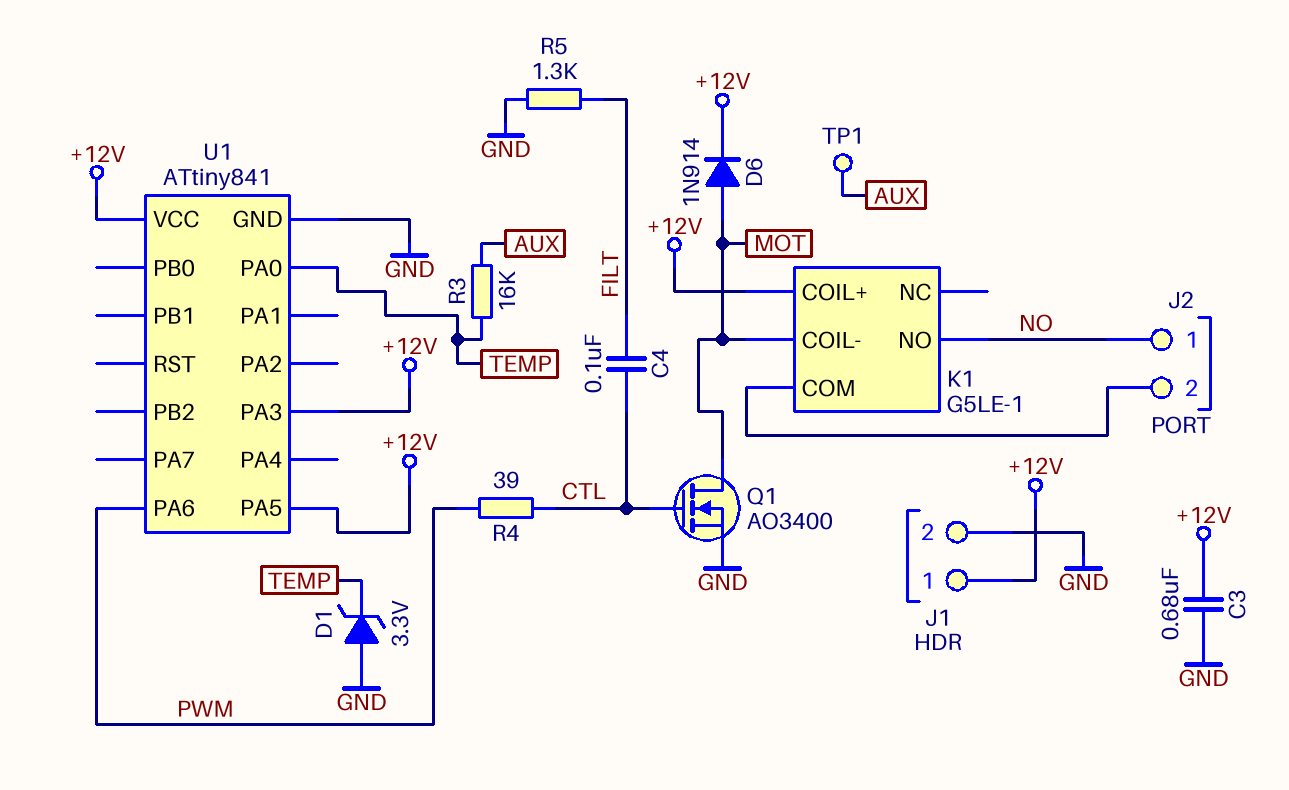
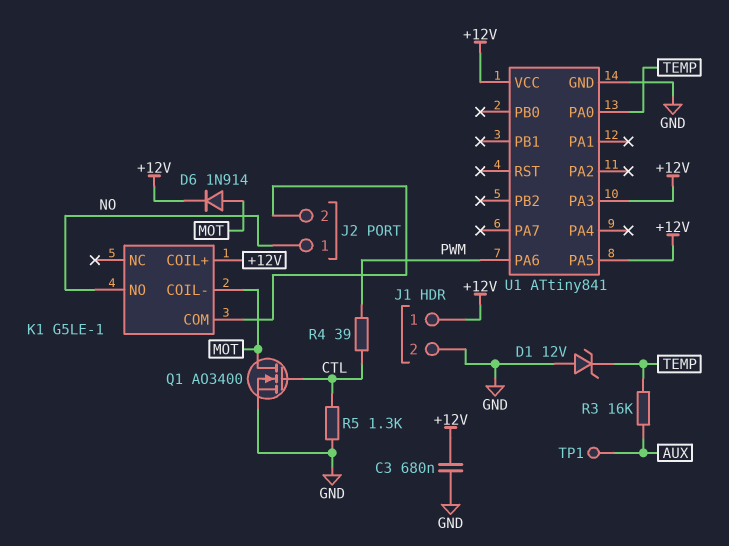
C4: 100nF (CTL, FILT) -> none
D1: zener 3.3V (A GND, K TEMP) -> zener 12V (A GND, K TEMP)
R5: 1.3k (FILT, GND) -> 1.3k (CTL, GND)

